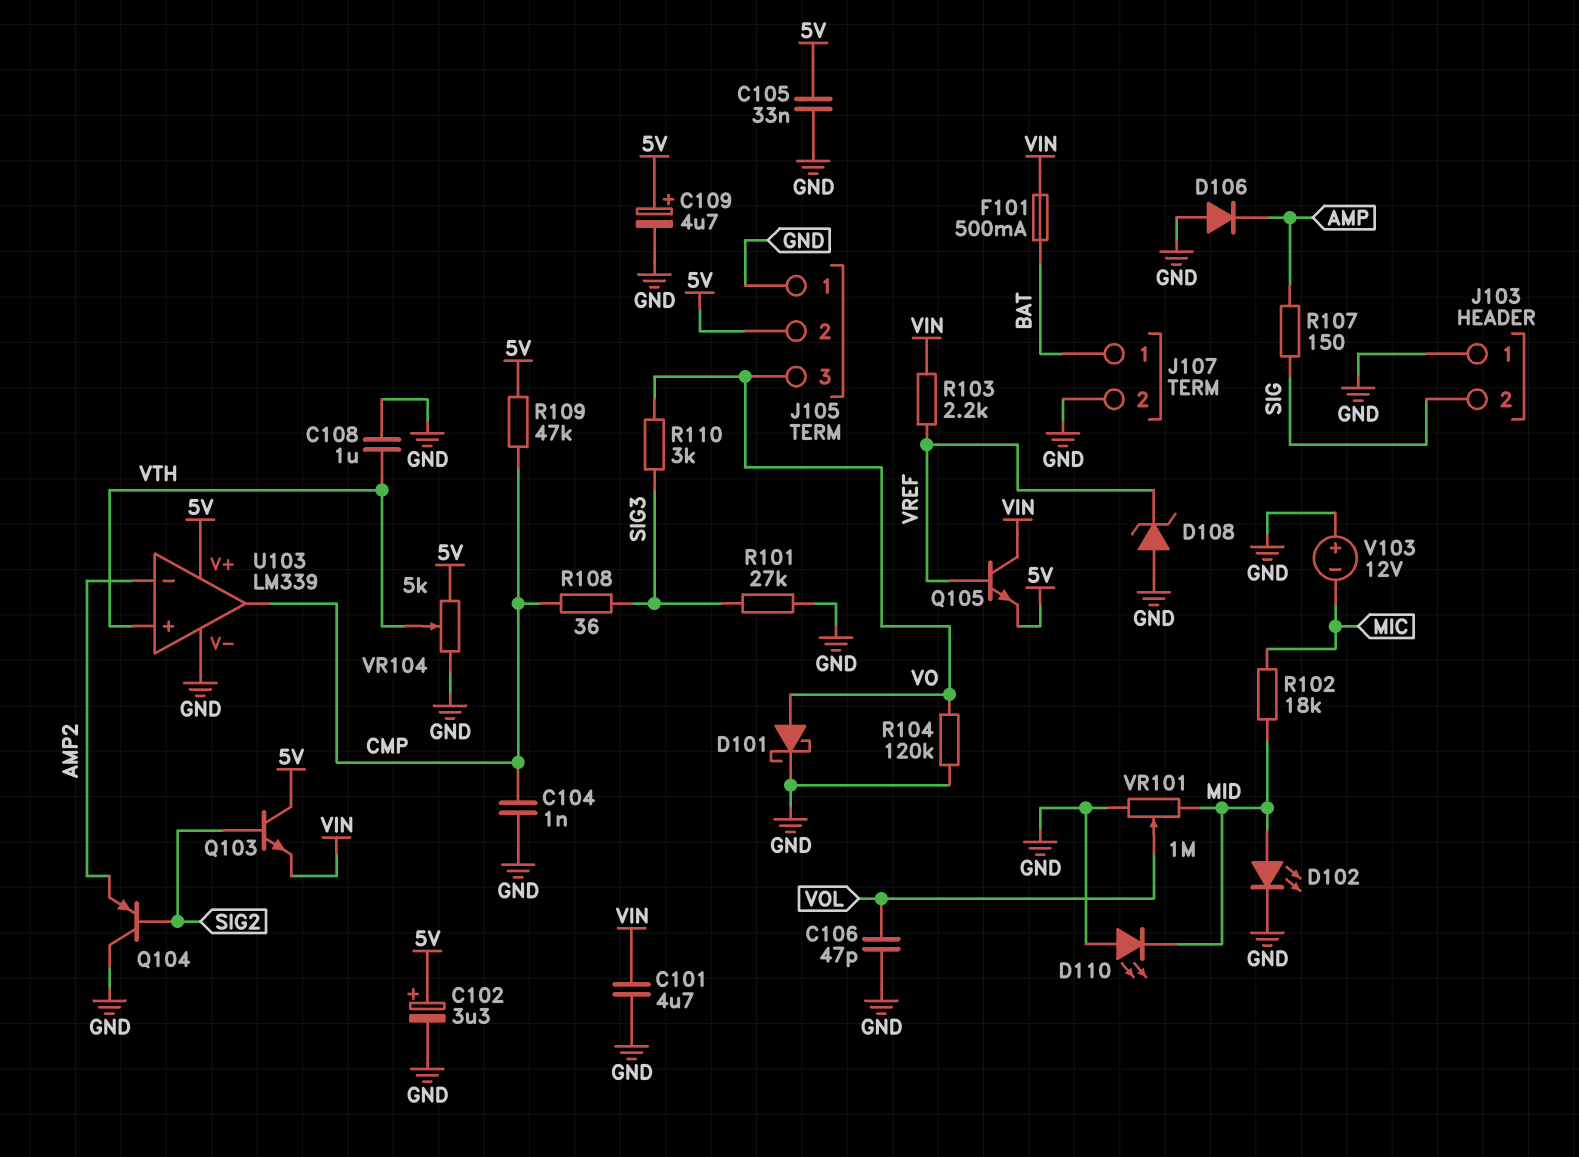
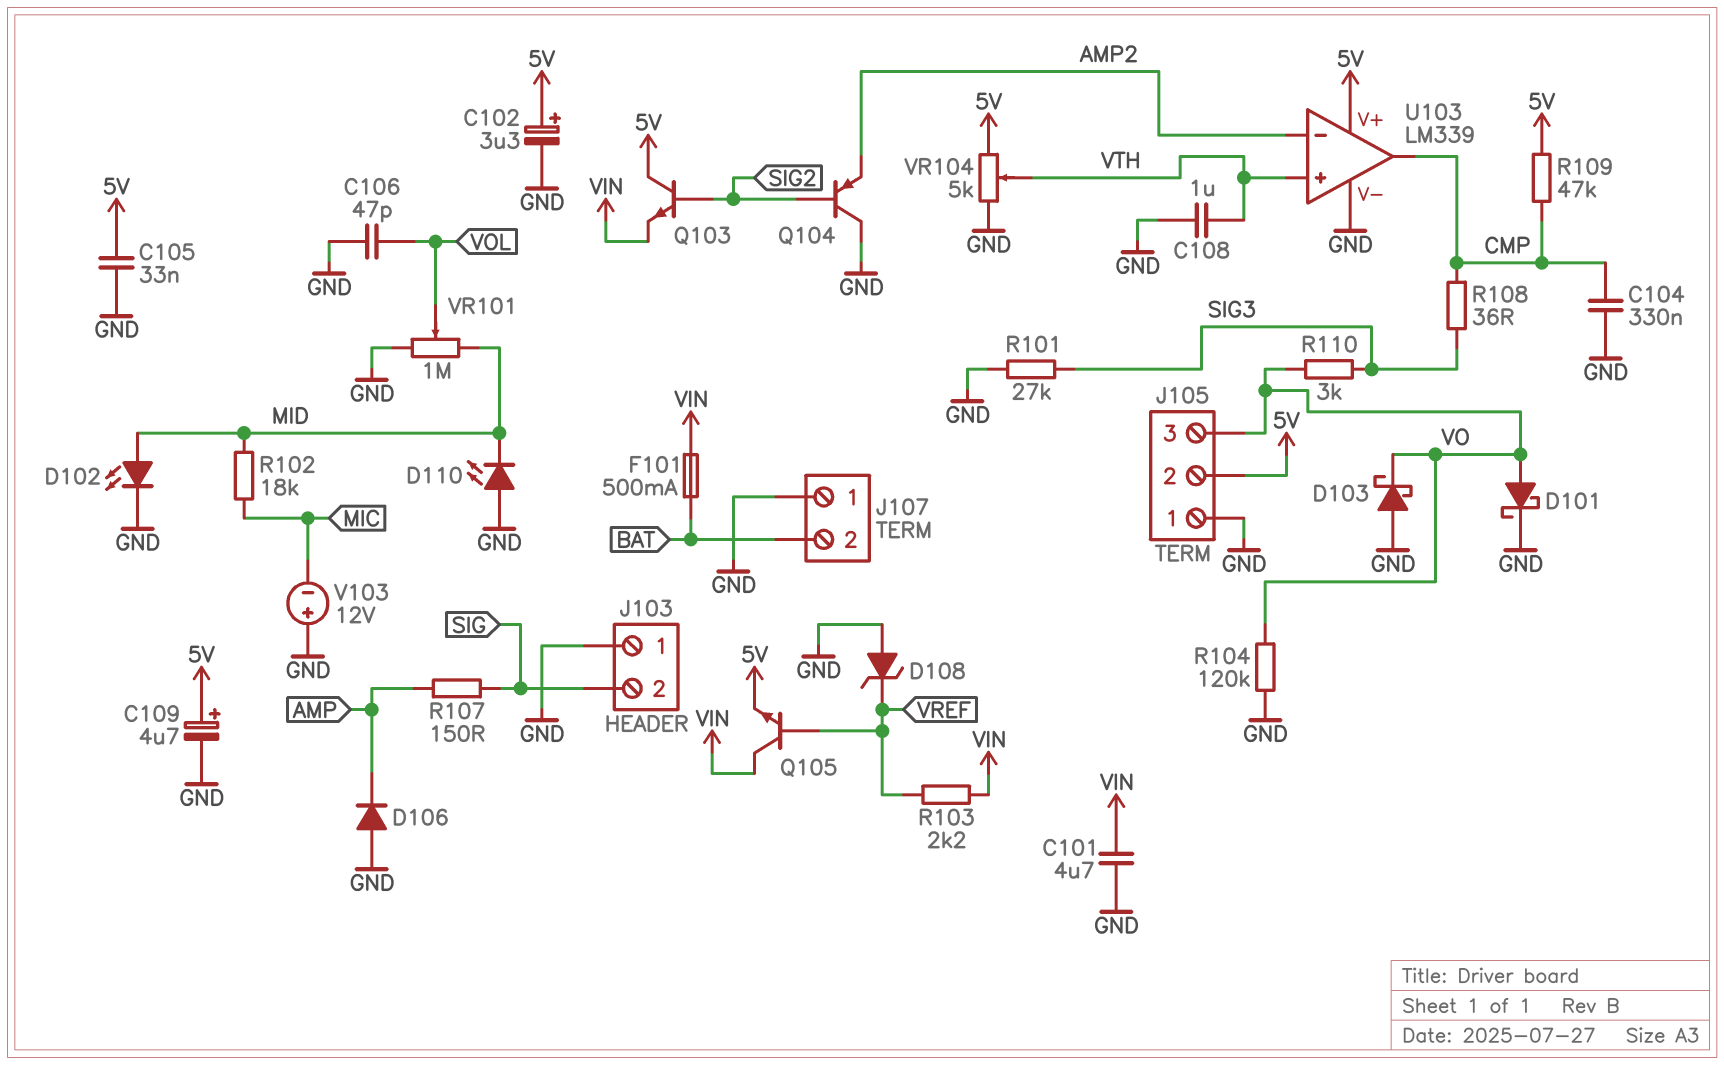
C104: 1nF (CMP, GND) -> 330nF (CMP, GND)
D103: none -> schottky (A GND, K VO)
J107 pin 1: BAT -> GND
J107 pin 2: GND -> BAT

